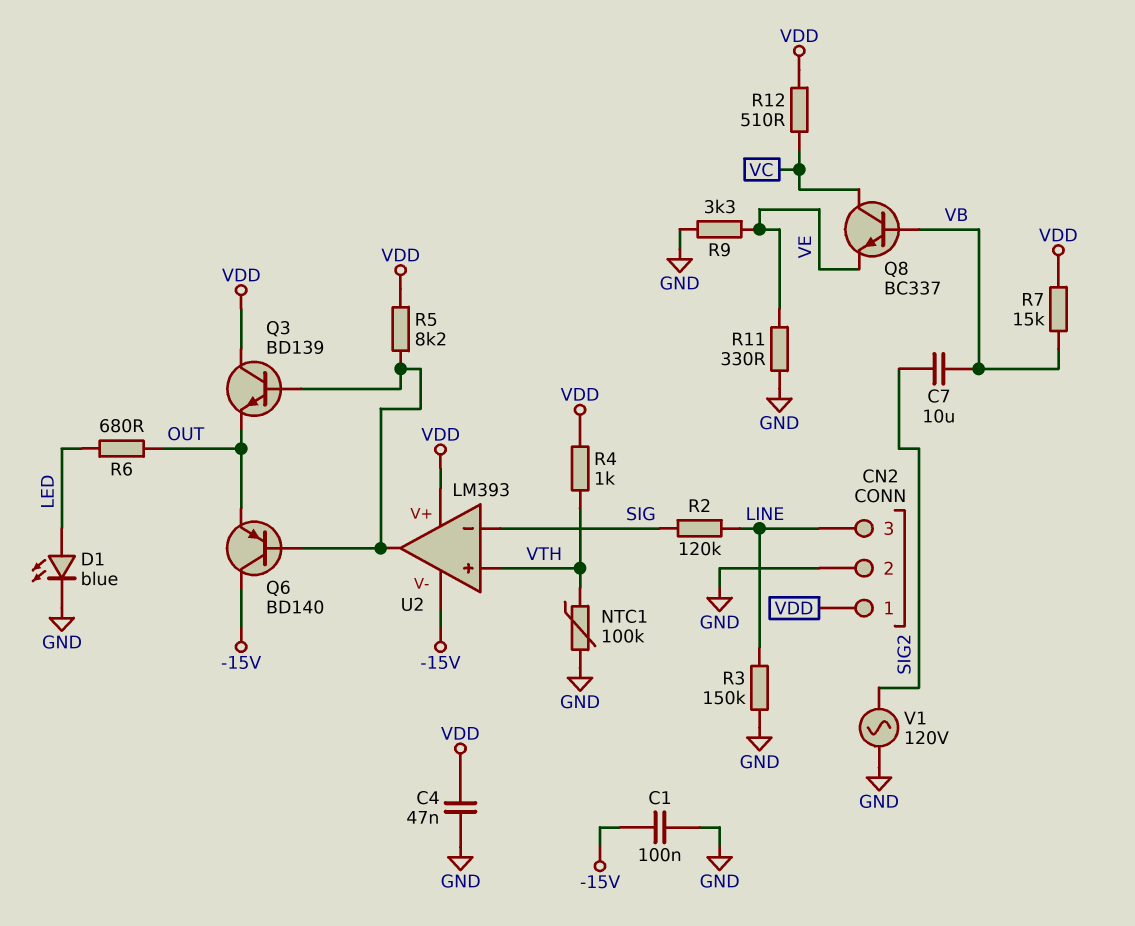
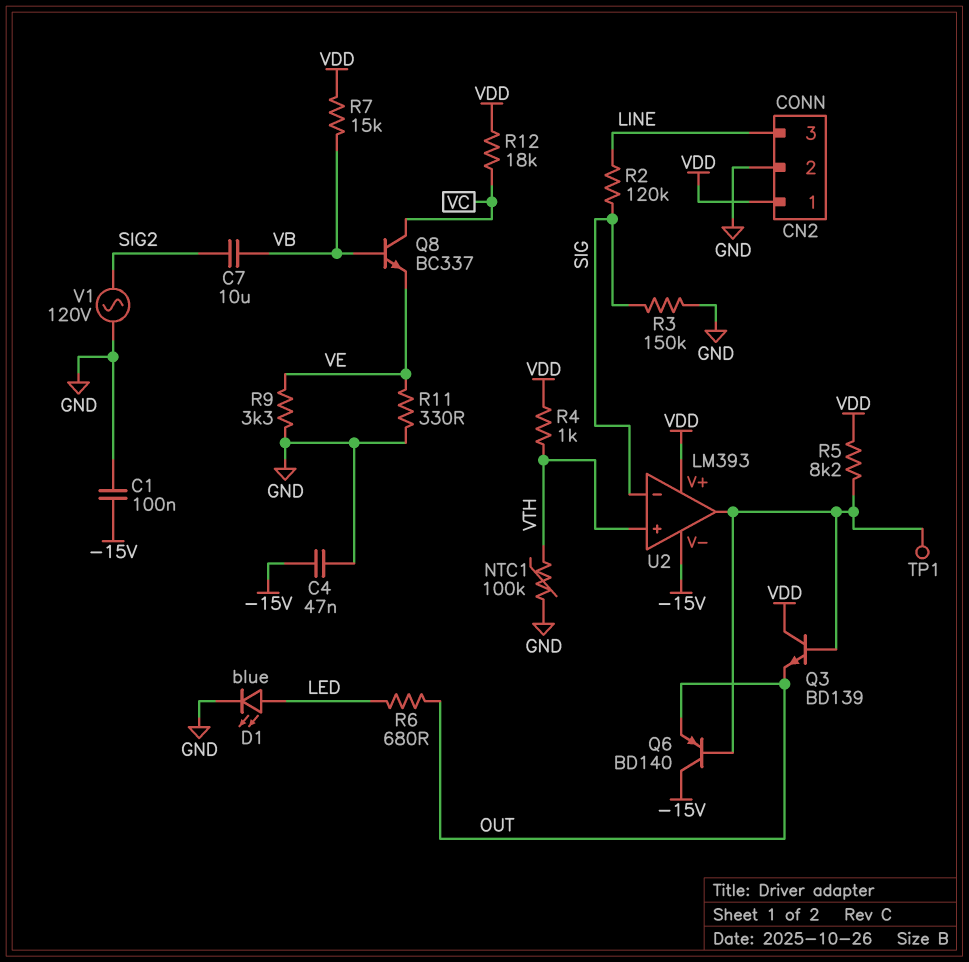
C4: 47nF (GND, VDD) -> 47nF (-15V, GND)
R3: 150k (GND, LINE) -> 150k (GND, SIG)
R12: 510 (VC, VDD) -> 18k (VC, VDD)
TP1: none -> test point (U2/out)

